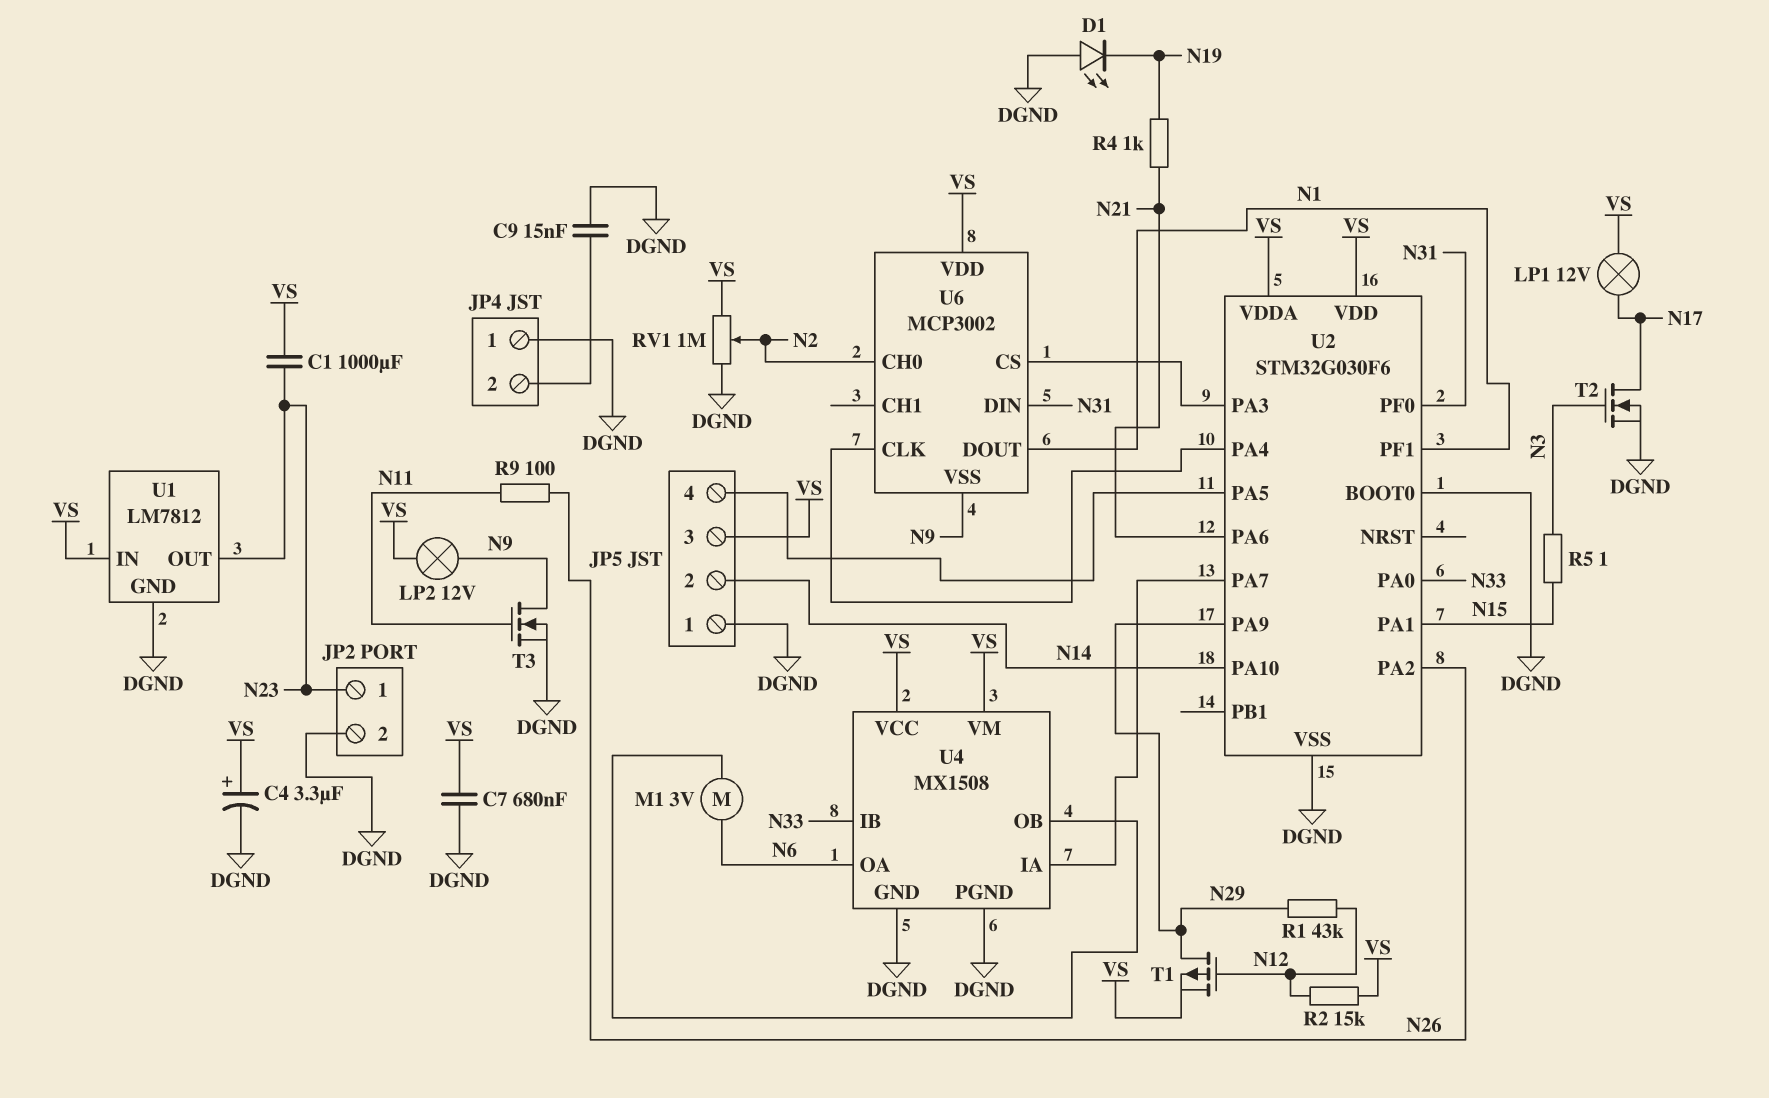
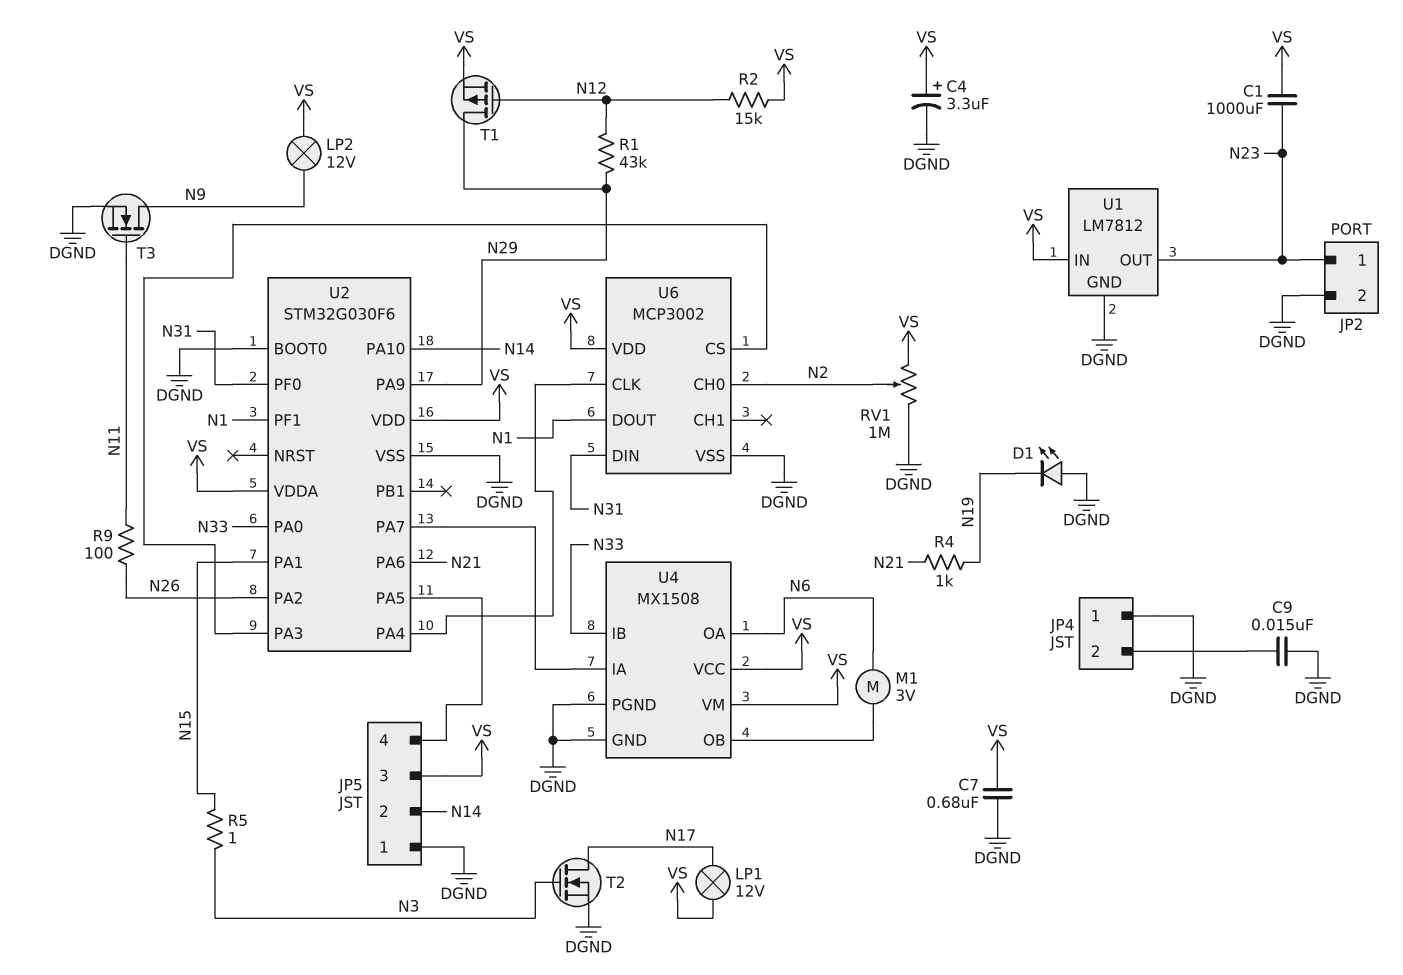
U6 pin VSS: N9 -> DGND

